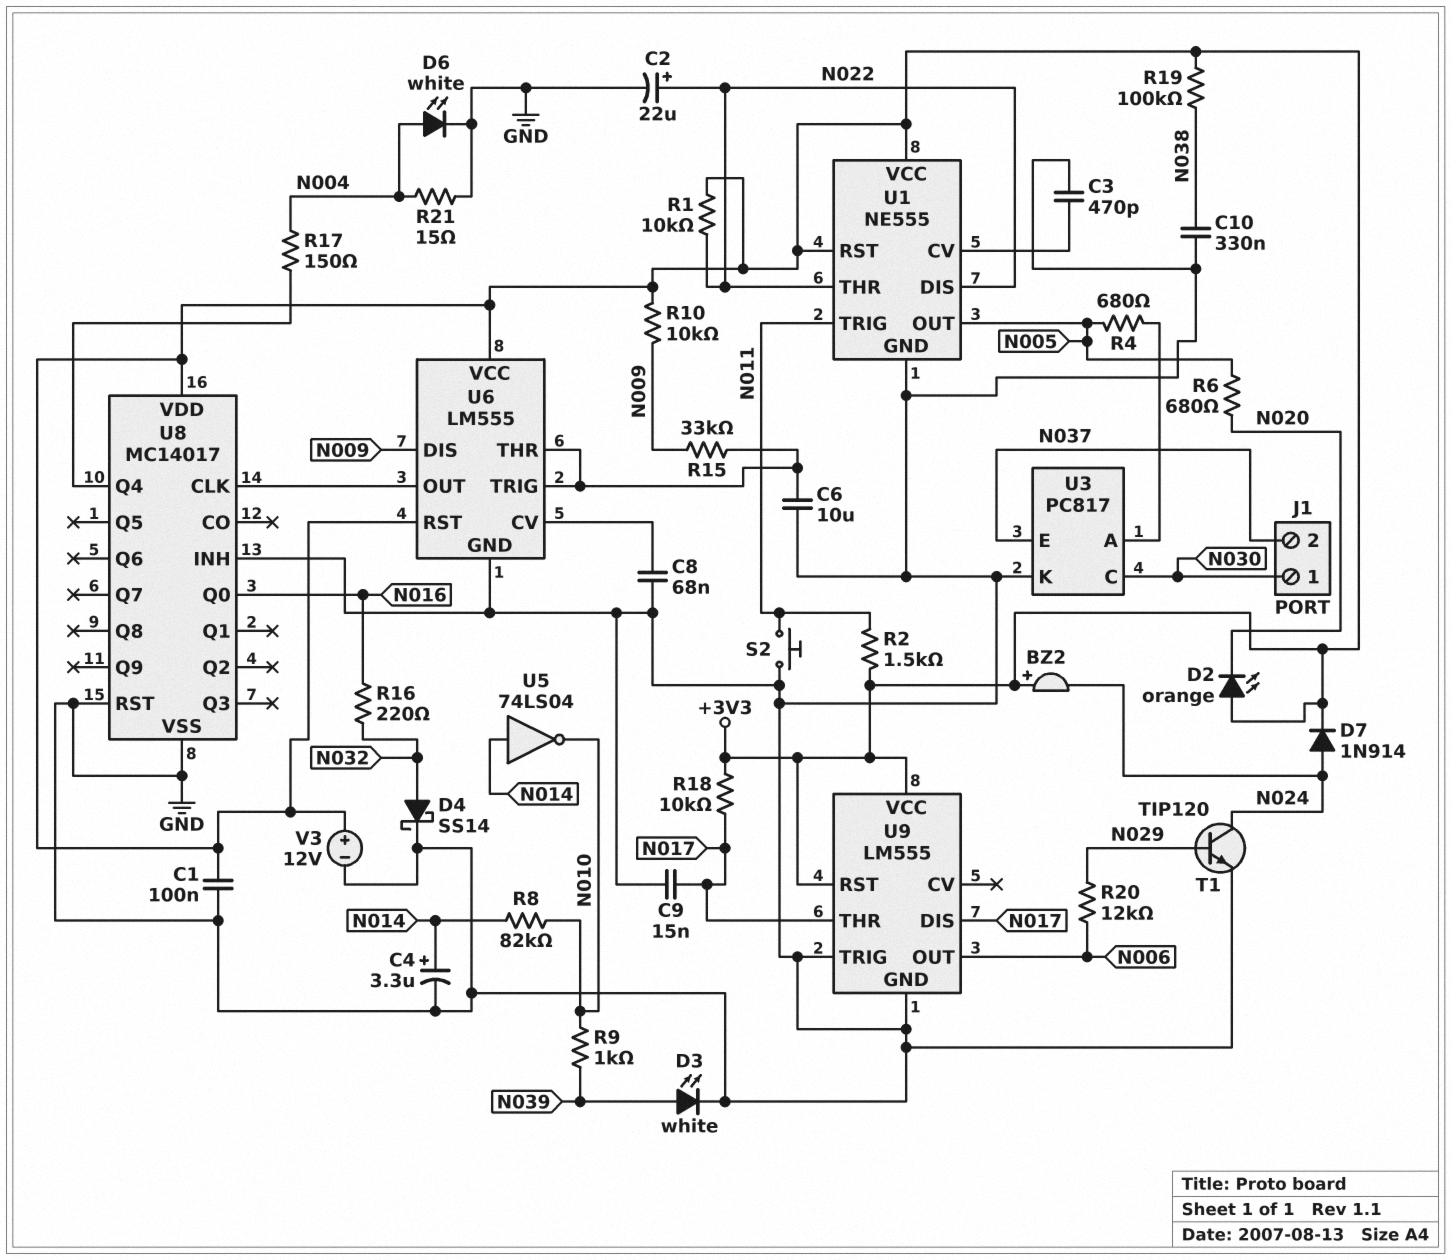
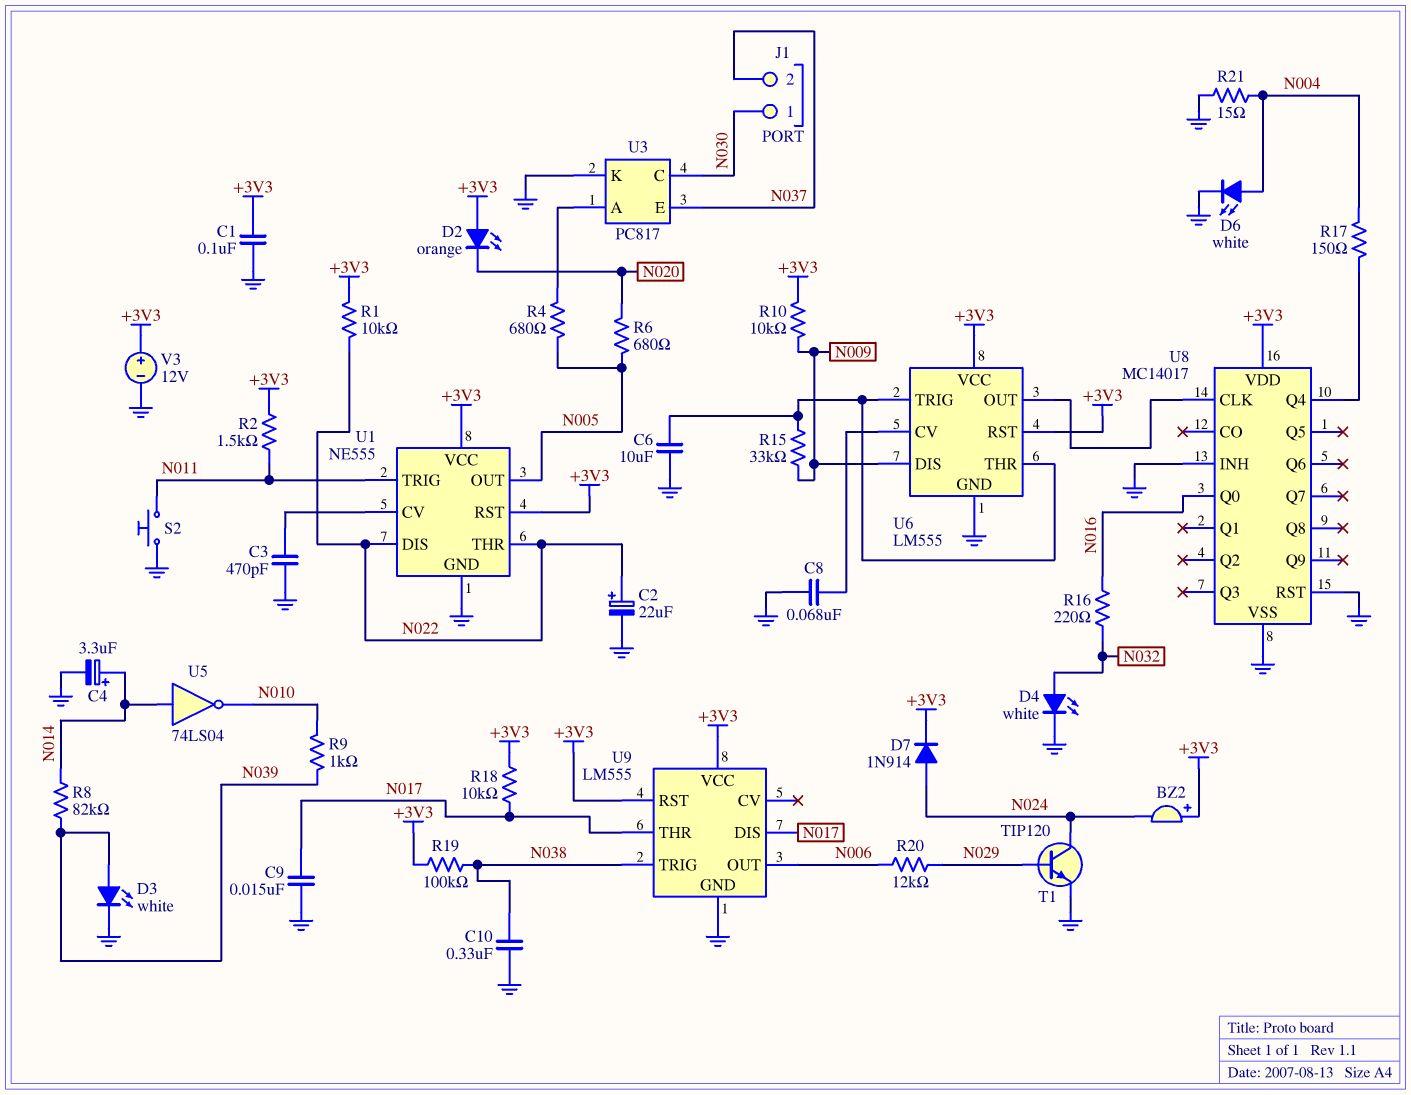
D4: schottky SS14 (A N032, K GND) -> LED white (A N032, K GND)
R8: 82k (N010, N014) -> 82k (N014, N039)
U9 pin TRIG: GND -> N038

